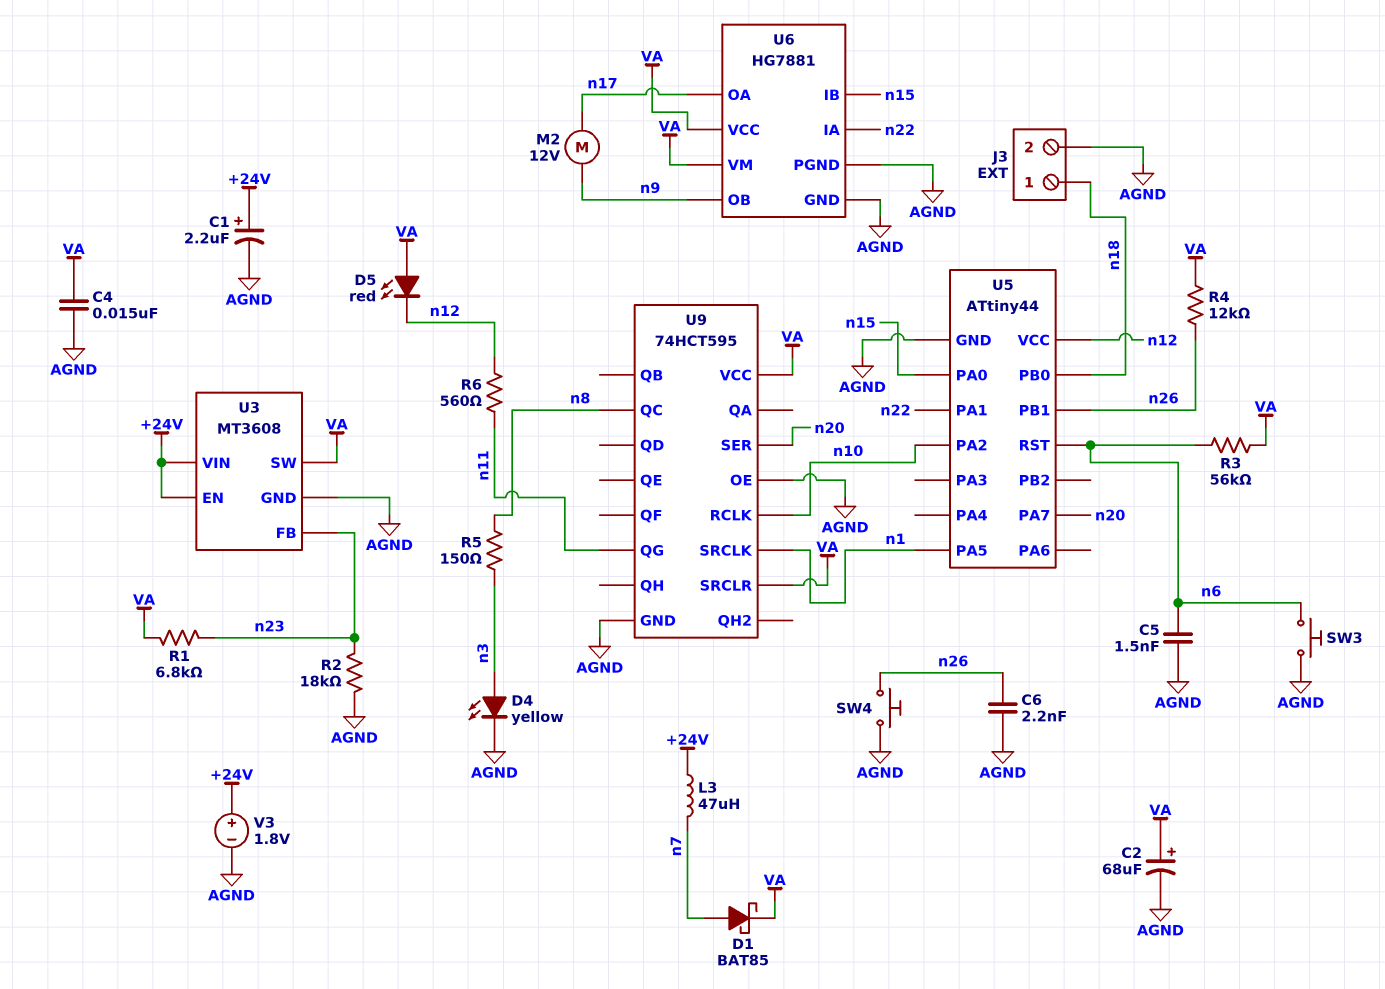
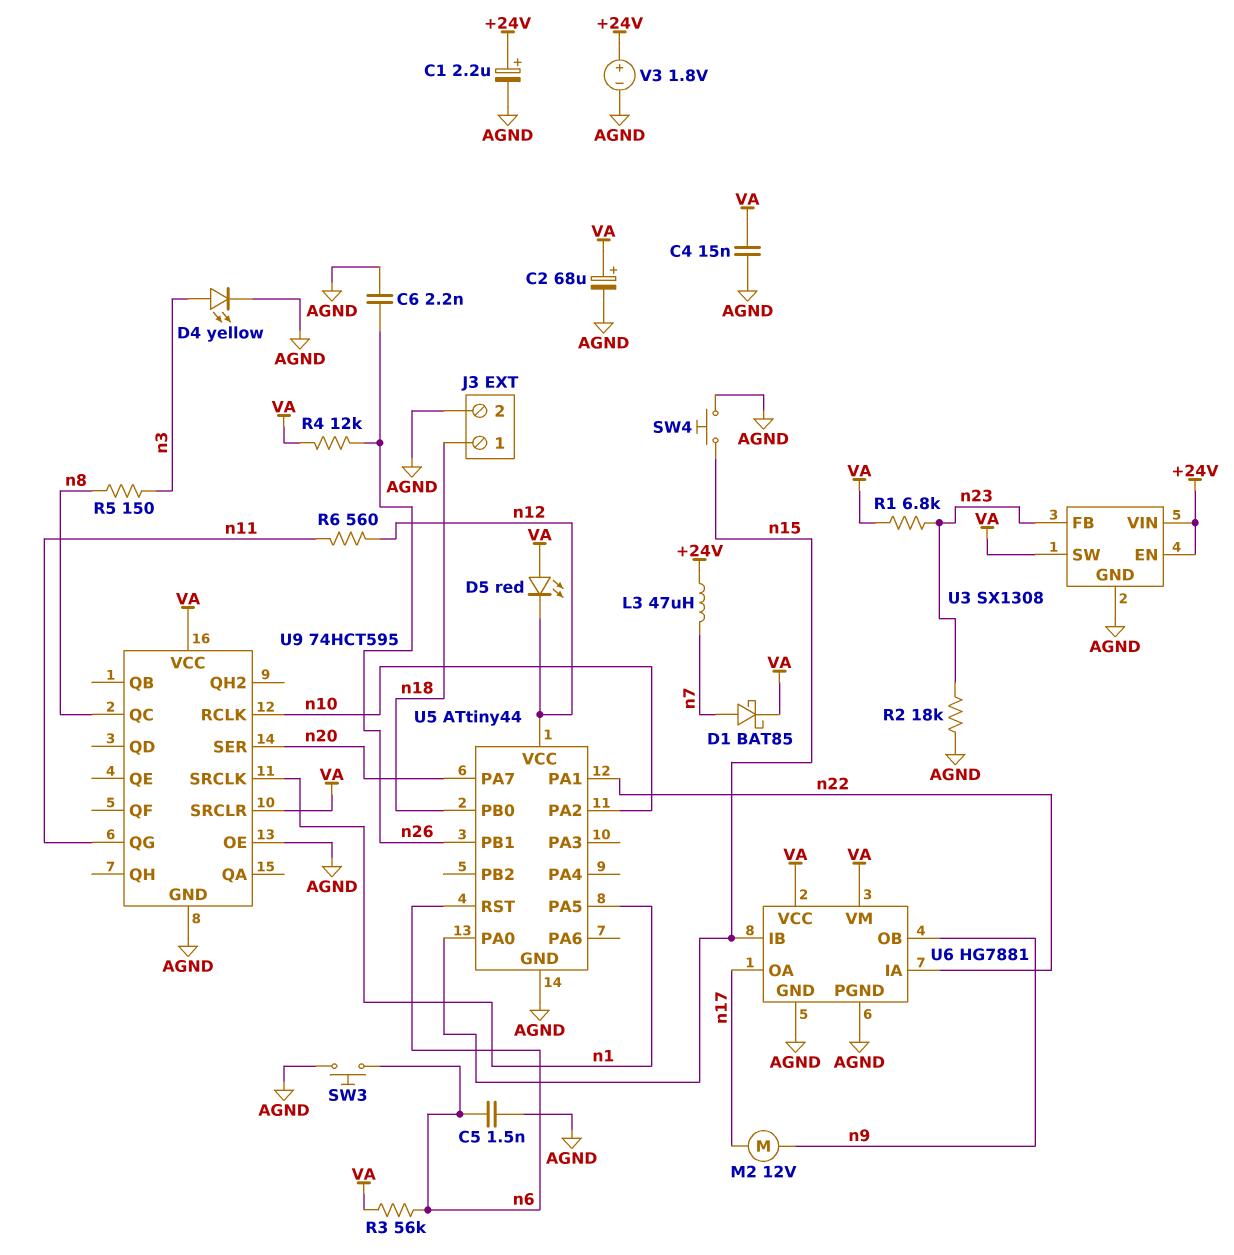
SW4: button (AGND, n26) -> button (AGND, n15)
U3: MT3608 -> SX1308

